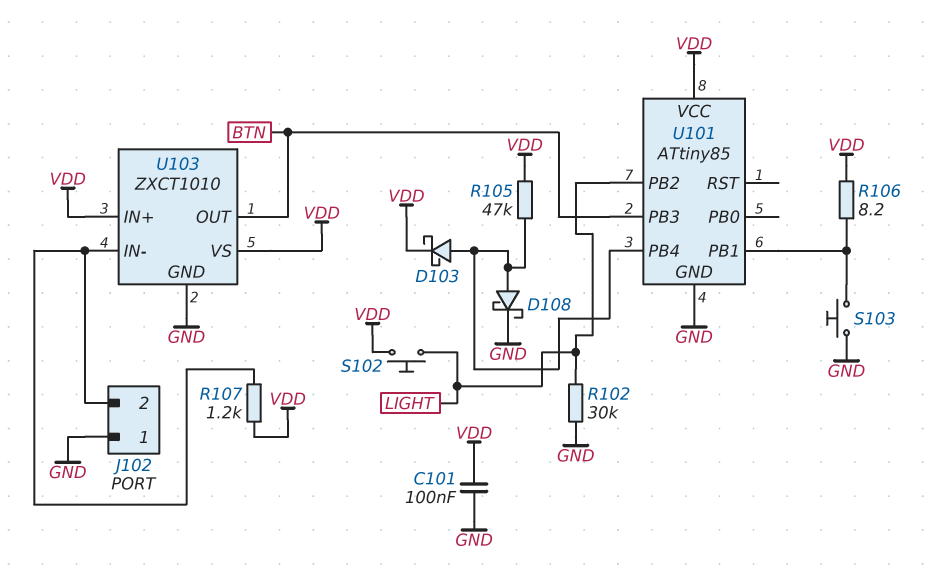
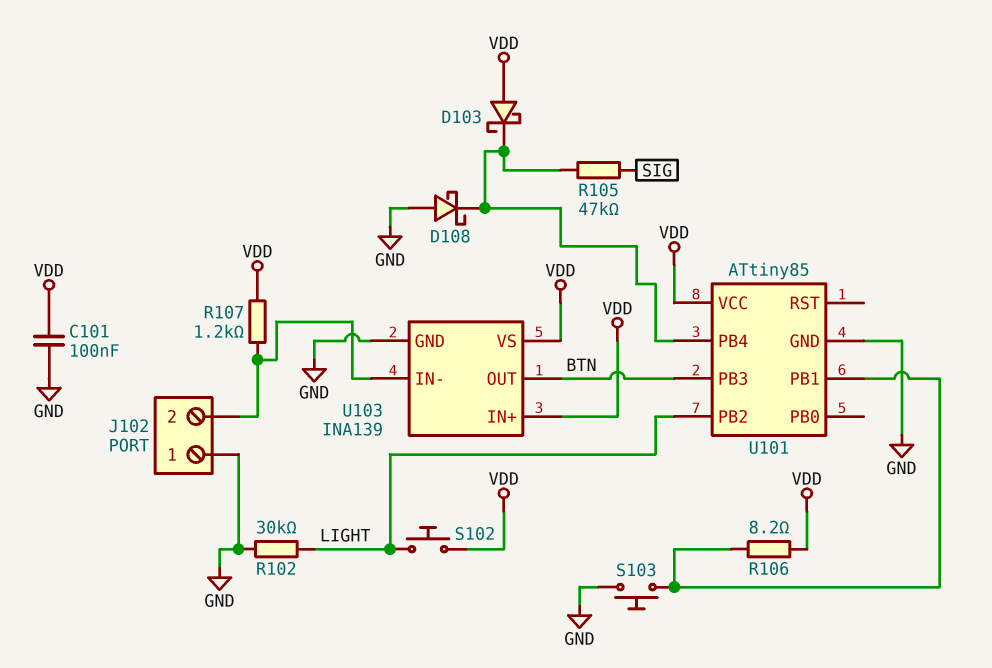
D103: schottky (A U101/PB4, K VDD) -> schottky (A VDD, K U101/PB4)
D108: schottky (A U101/PB4, K GND) -> schottky (A GND, K U101/PB4)
R105: 47k (U101/PB4, VDD) -> 47k (SIG, U101/PB4)
U103: ZXCT1010 -> INA139

